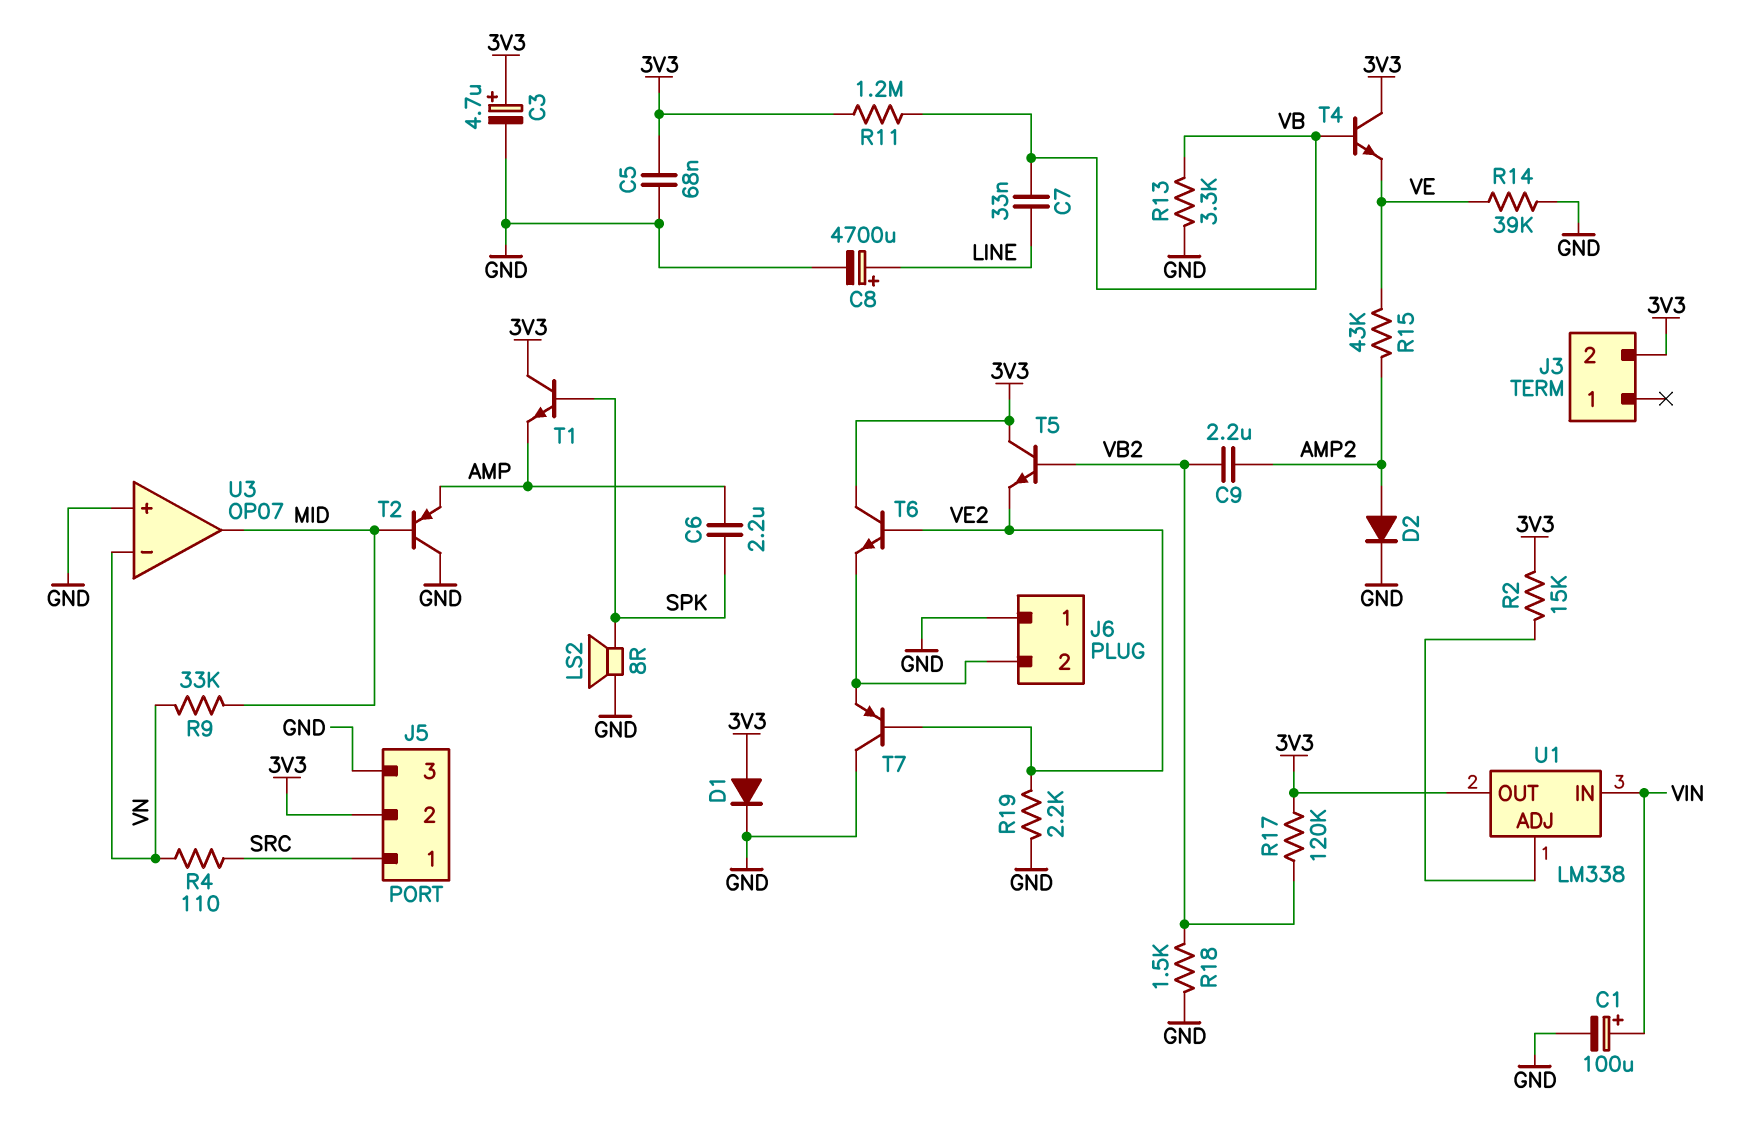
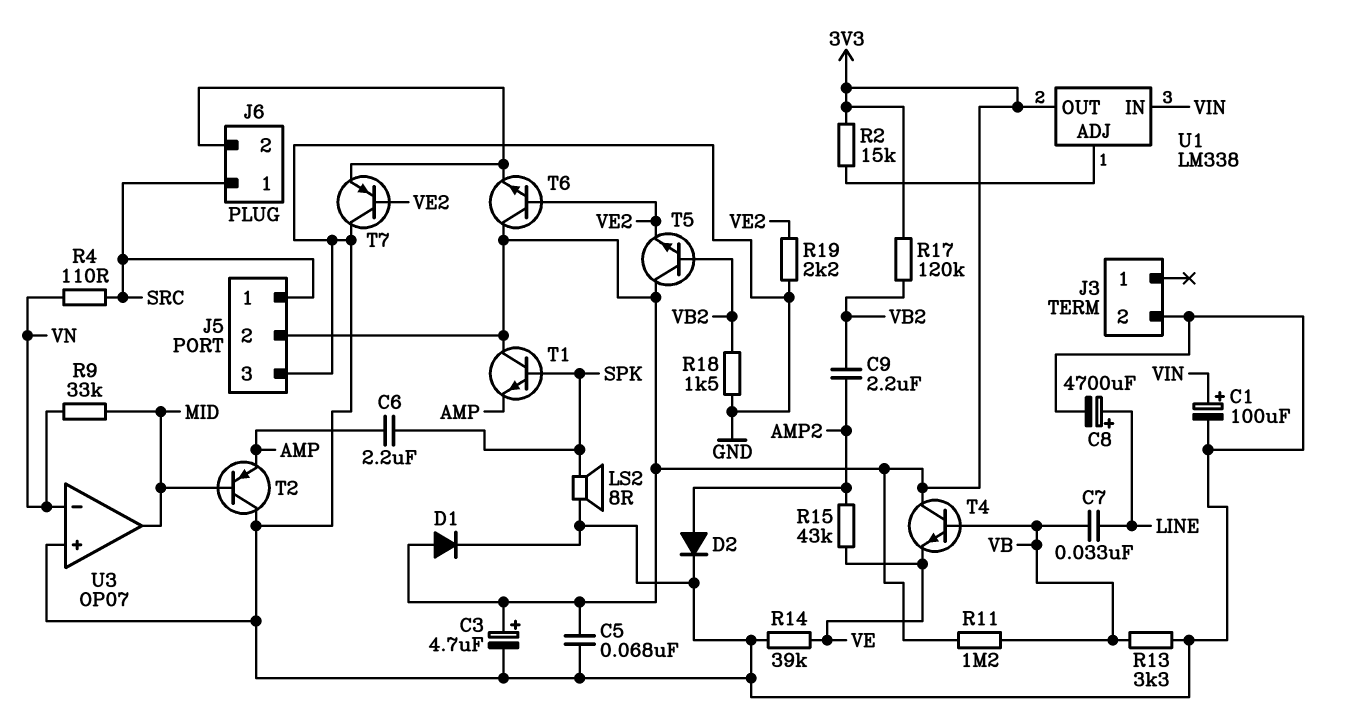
J3 pin 2: 3V3 -> GND
J6 pin 1: GND -> SRC

